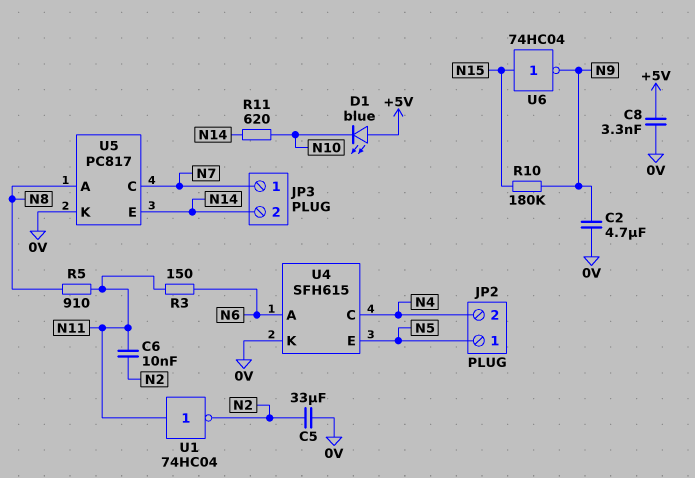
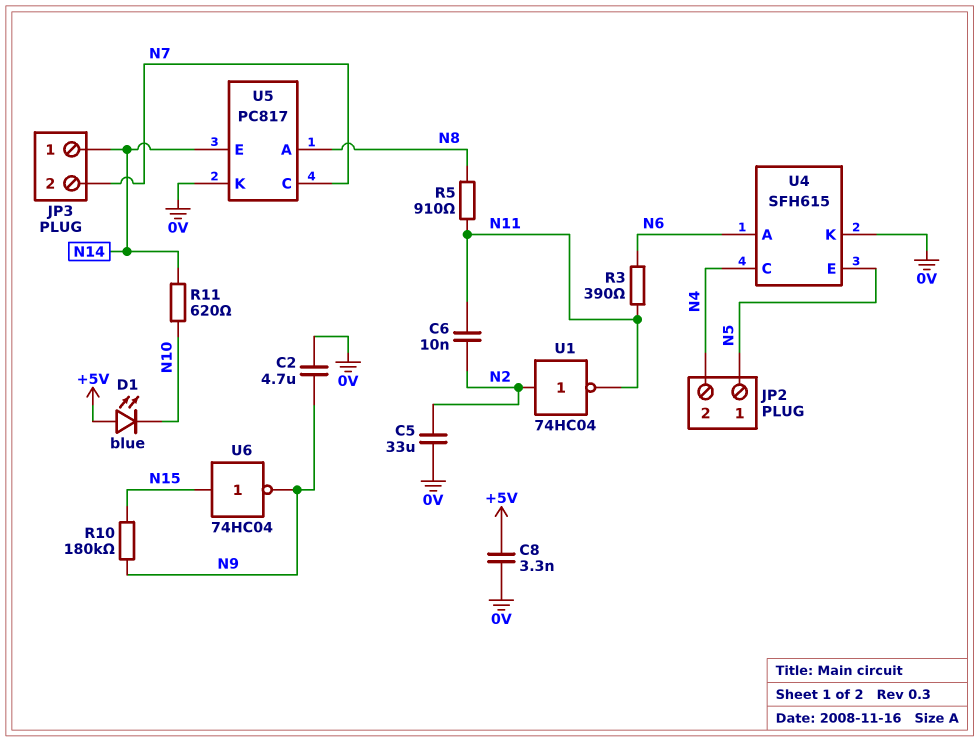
JP3 pin 1: N7 -> N14
JP3 pin 2: N14 -> N7
R3: 150 (N6, N11) -> 390 (N6, N11)
U1: NOT 74HC04 (in N11, out N2) -> NOT 74HC04 (in N2, out N11)

